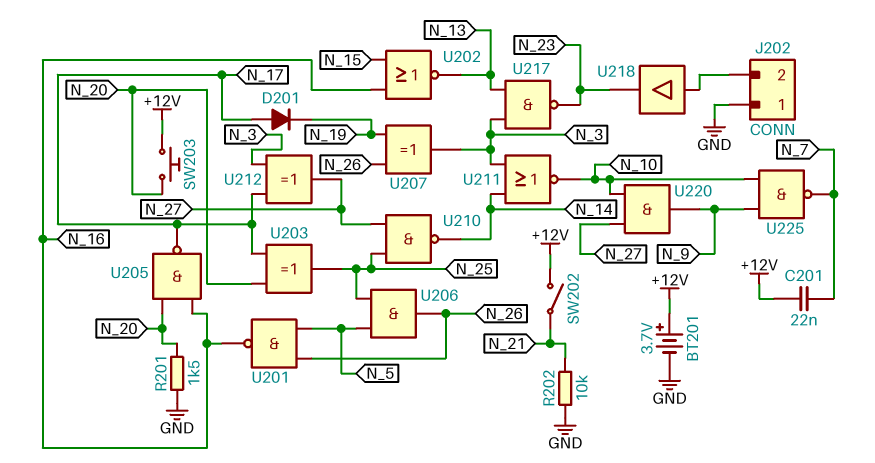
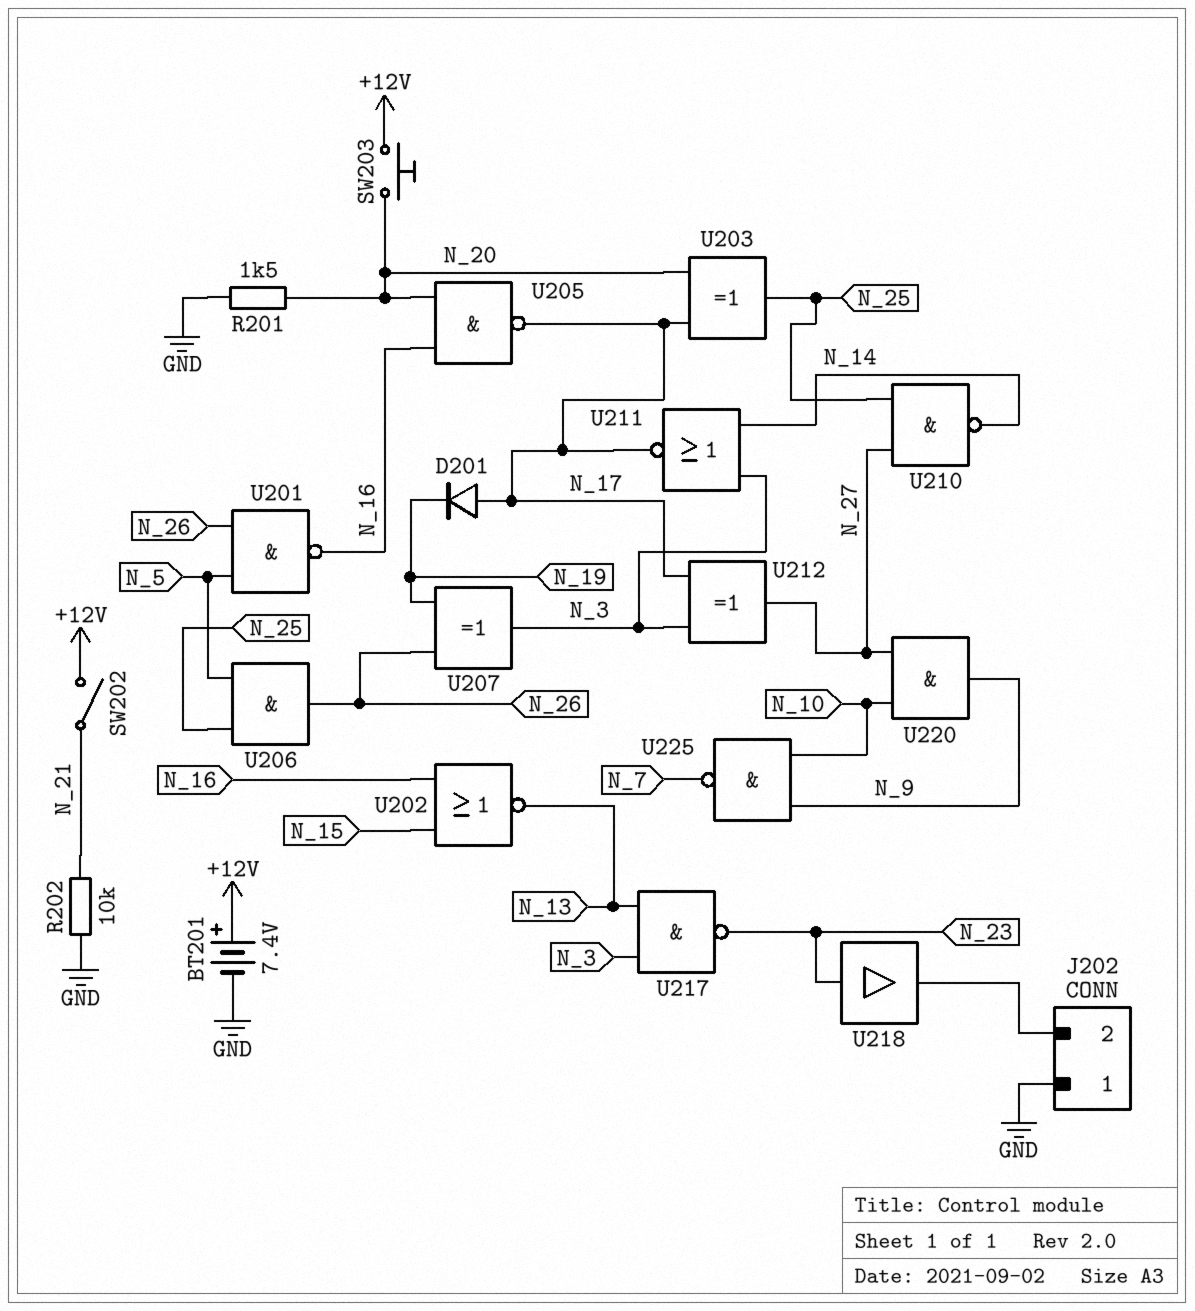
BT201: 3.7V (plus +12V, minus GND) -> 7.4V (plus +12V, minus GND)
C201: 22nF (+12V, N_7) -> none
U211: NOR (in N_3, in N_14, out N_10) -> NOR (in N_3, in N_14, out N_17)
U218: buffer (in J202/2, out N_23) -> buffer (in N_23, out J202/2)

